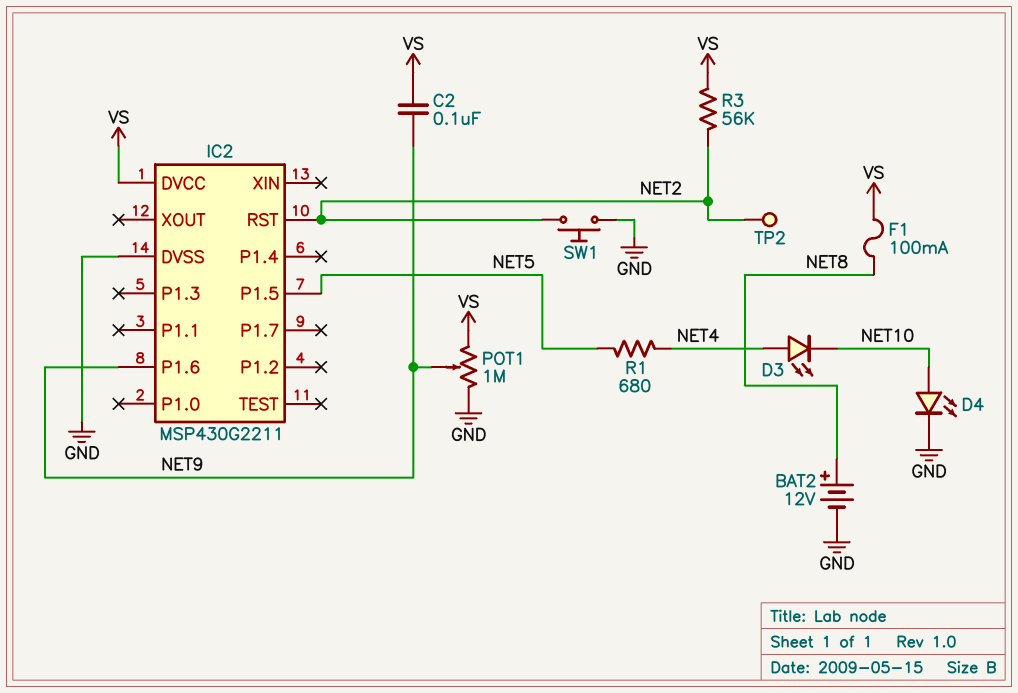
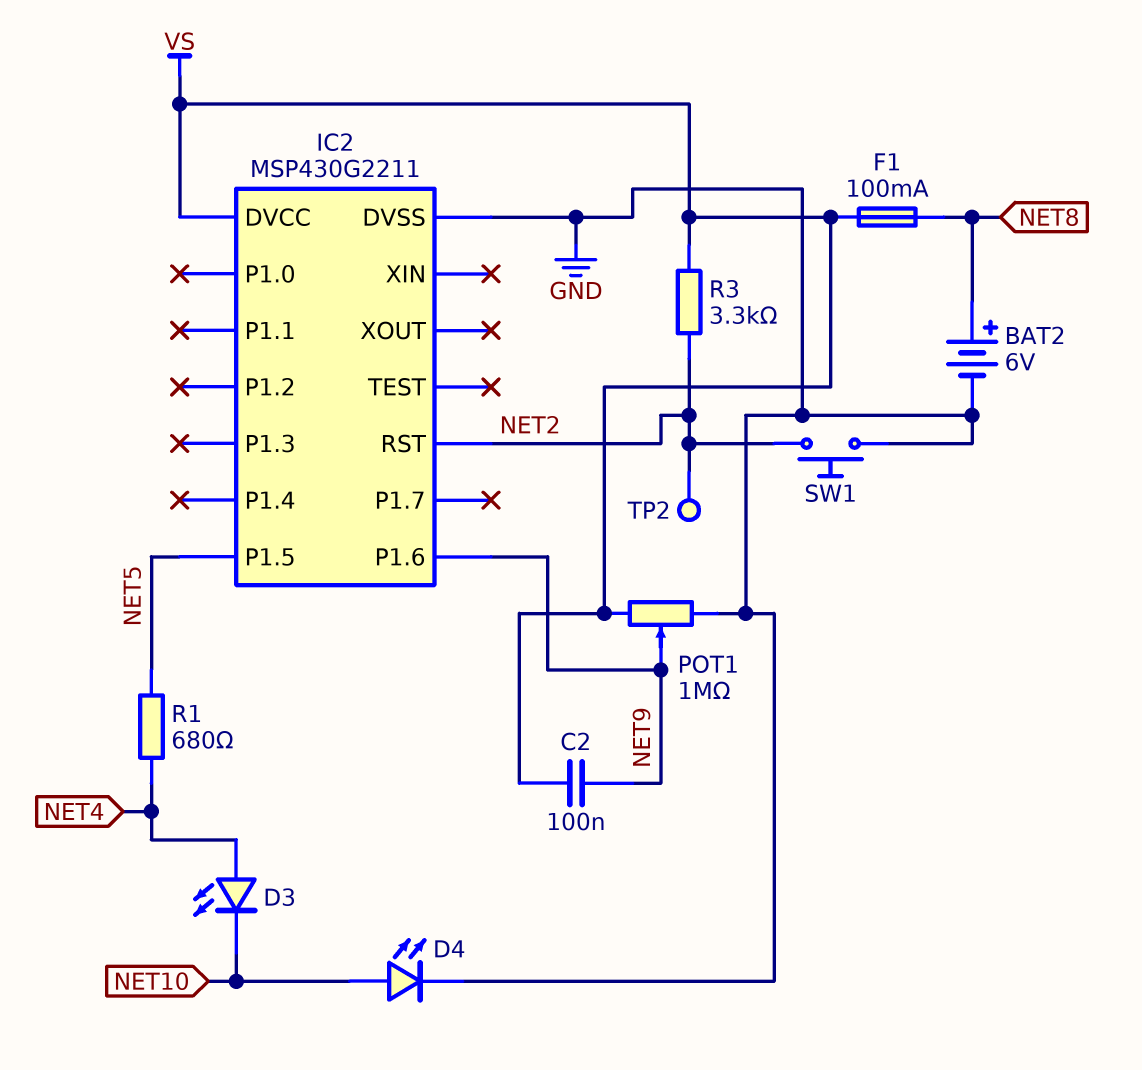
BAT2: 12V (plus NET8, minus GND) -> 6V (plus NET8, minus GND)
R3: 56k (NET2, VS) -> 3.3k (NET2, VS)

